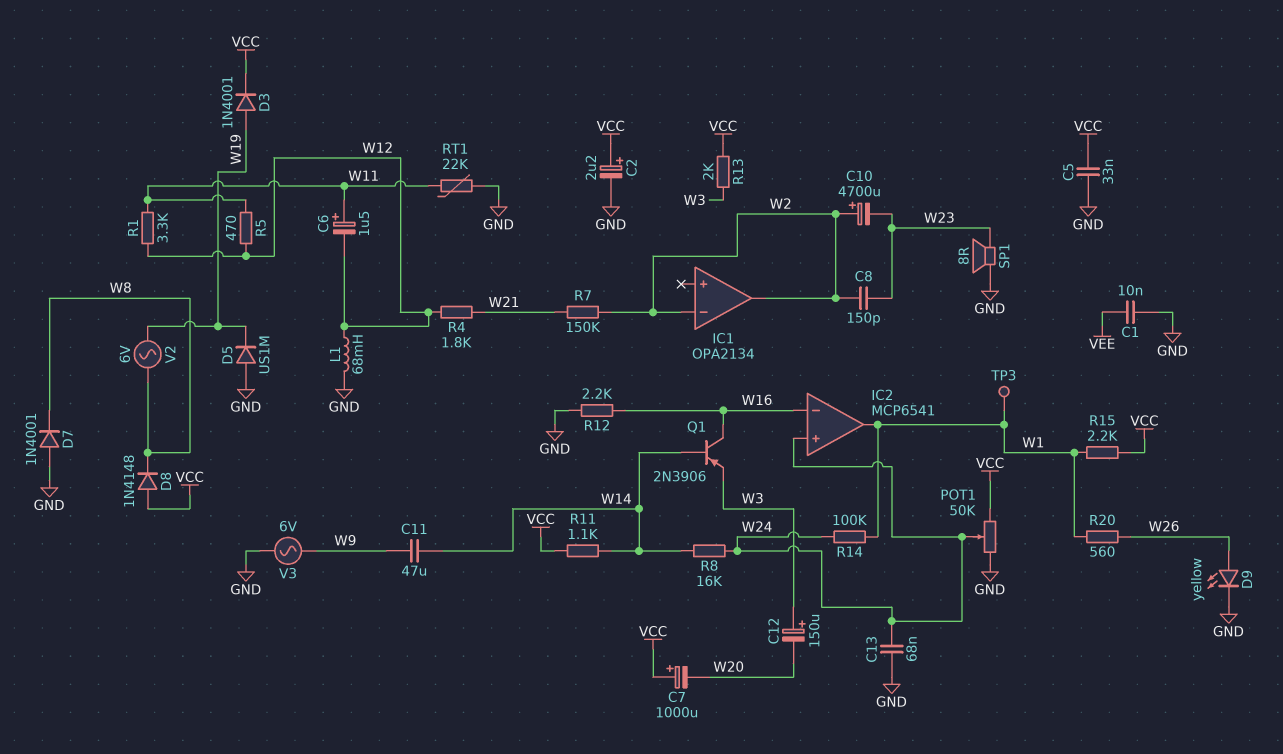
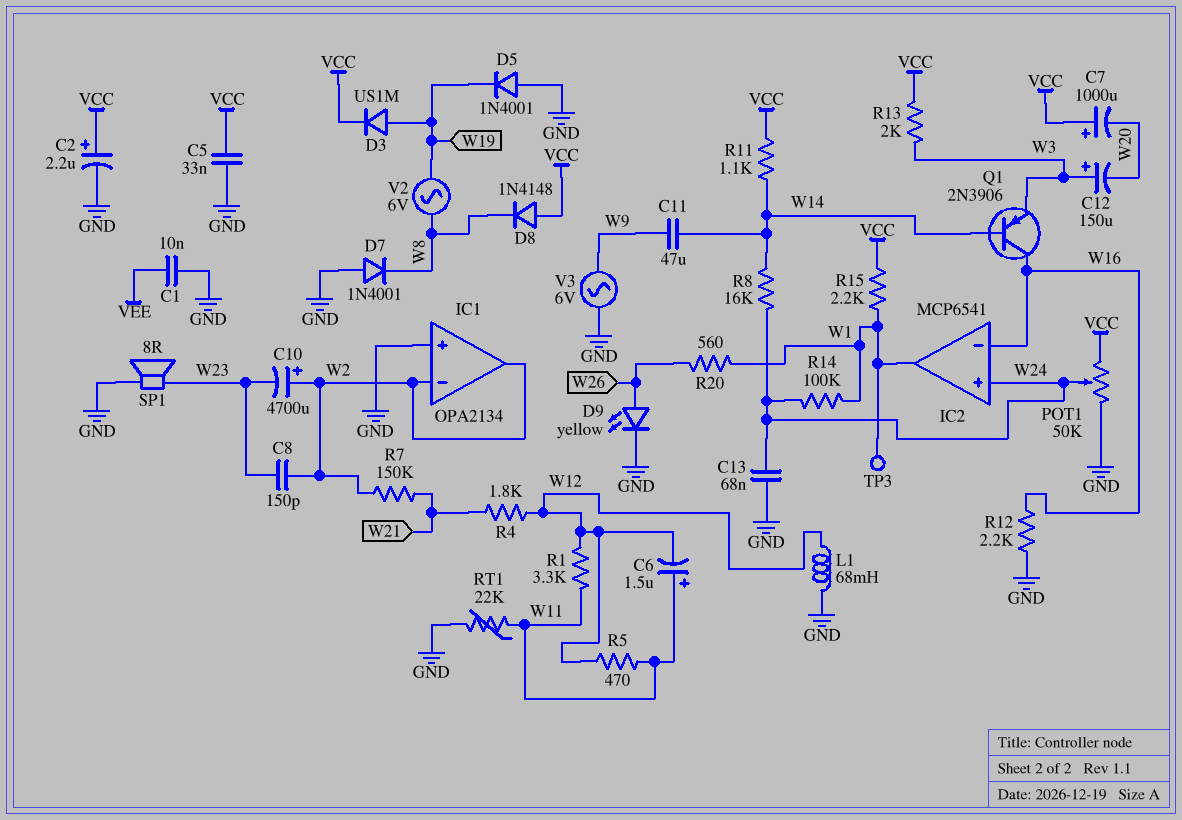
D3: diode 1N4001 (A W19, K VCC) -> diode US1M (A W19, K VCC)
D5: diode US1M (A GND, K W19) -> diode 1N4001 (A GND, K W19)
IC1 pin in+: none -> GND

